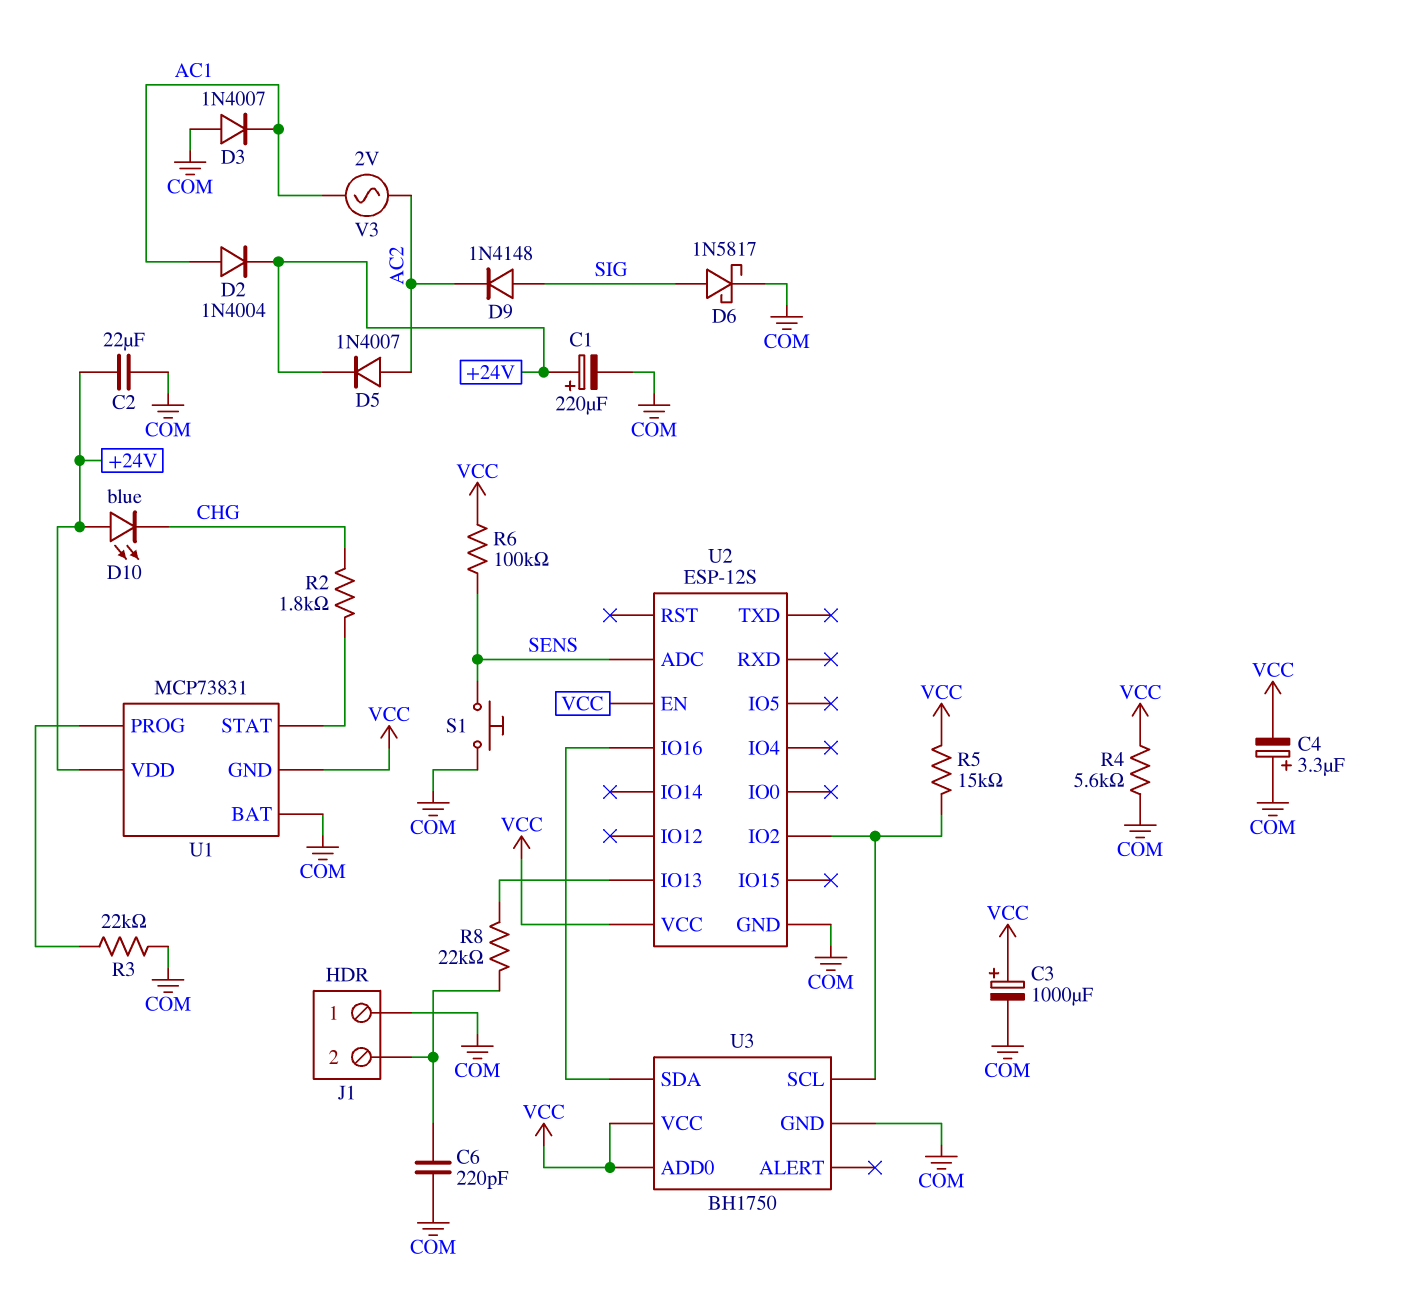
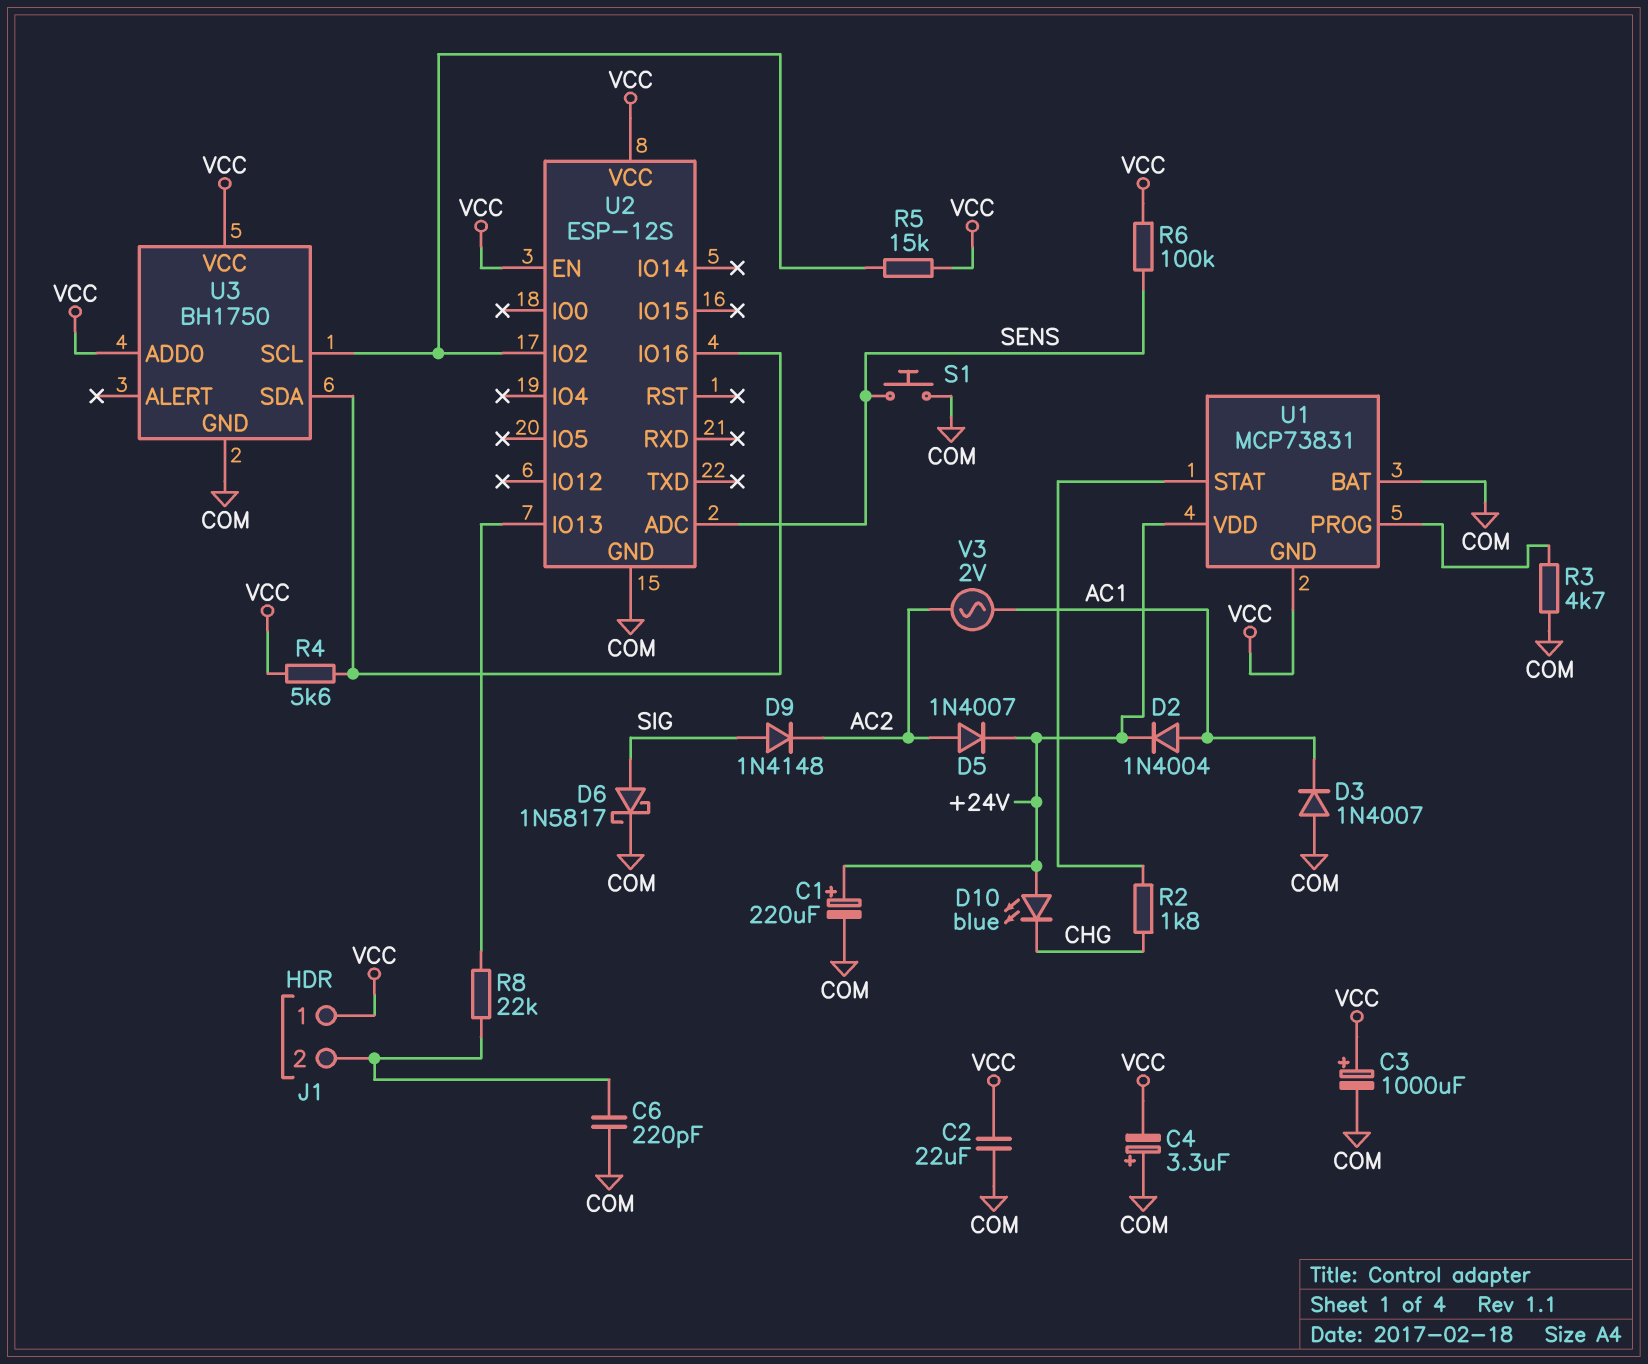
C2: 22uF (+24V, COM) -> 22uF (COM, VCC)
J1 pin 1: COM -> VCC
R3: 22k (COM, U1/PROG) -> 4.7k (COM, U1/PROG)
R4: 5.6k (COM, VCC) -> 5.6k (U2/IO16, VCC)

